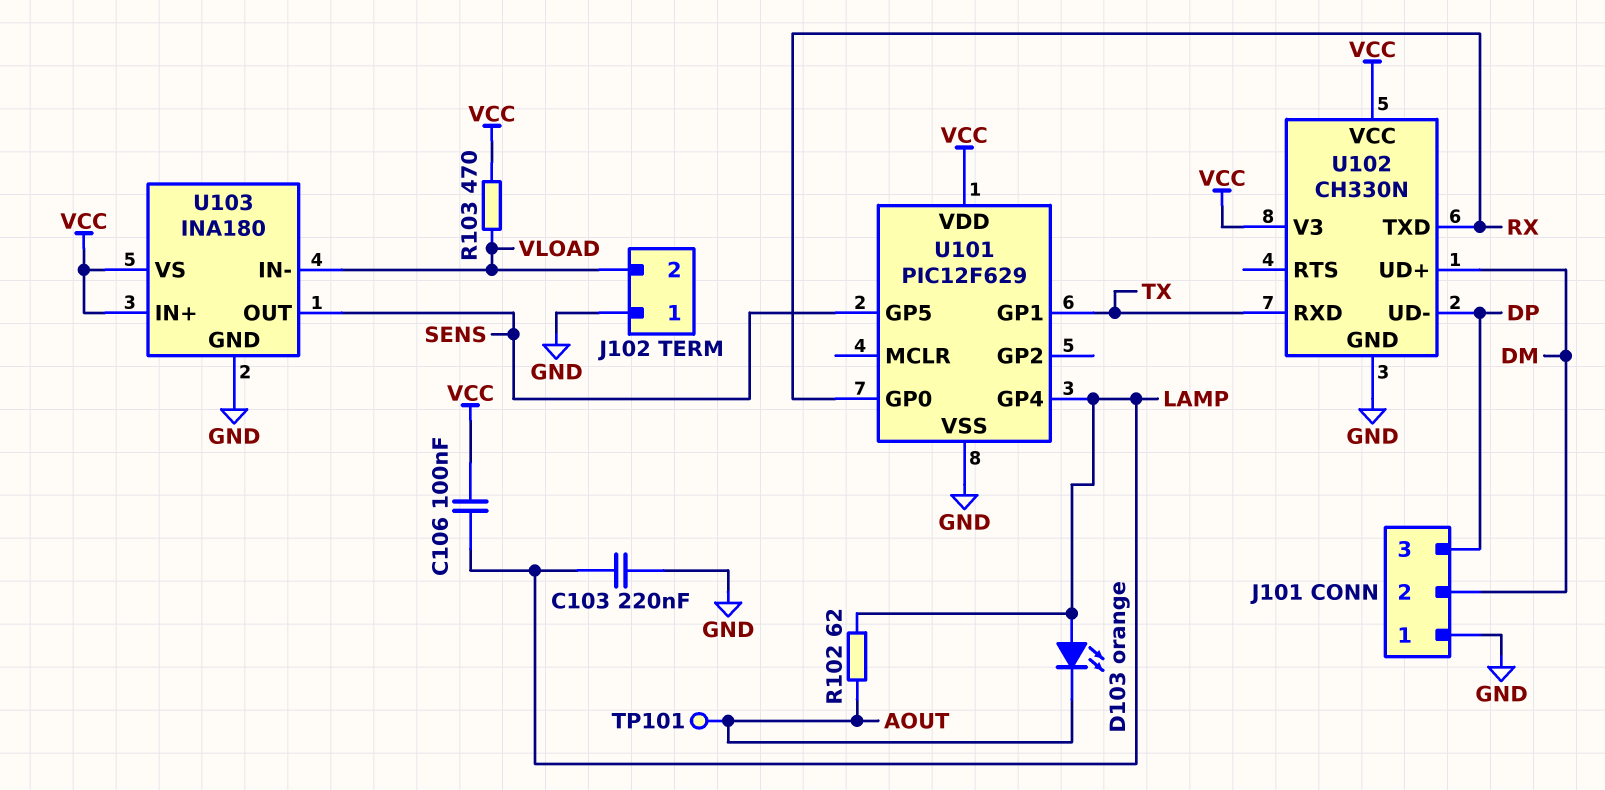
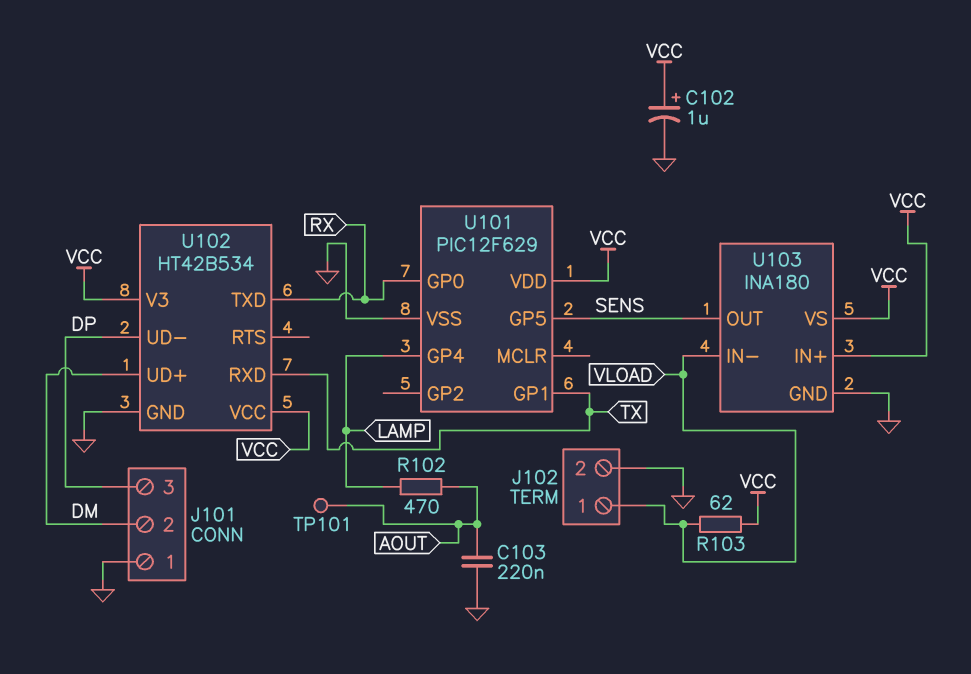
C102: none -> 1uF (plus VCC, minus GND)
C103: 220nF (GND, LAMP) -> 220nF (AOUT, GND)
C106: 100nF (LAMP, VCC) -> none
D103: LED orange (A LAMP, K AOUT) -> none
J102 pin 1: GND -> VLOAD
J102 pin 2: VLOAD -> GND
R102: 62 (AOUT, LAMP) -> 470 (AOUT, LAMP)
R103: 470 (VCC, VLOAD) -> 62 (VCC, VLOAD)
U102: CH330N -> HT42B534

